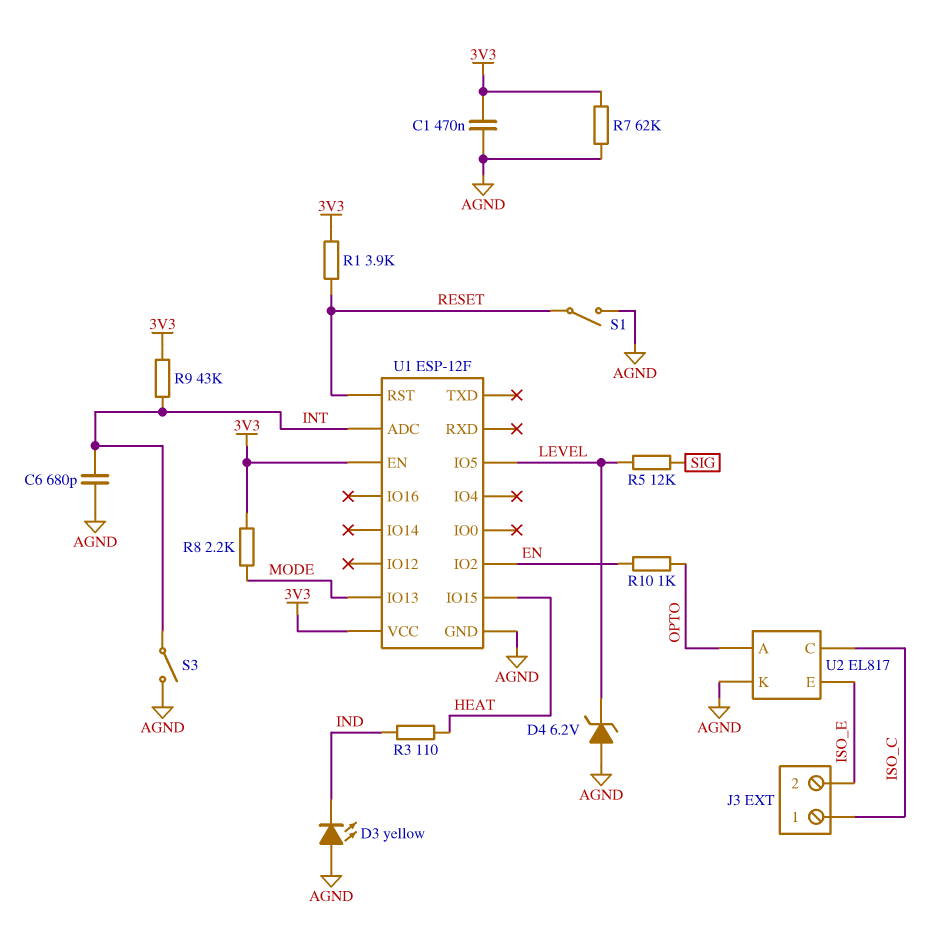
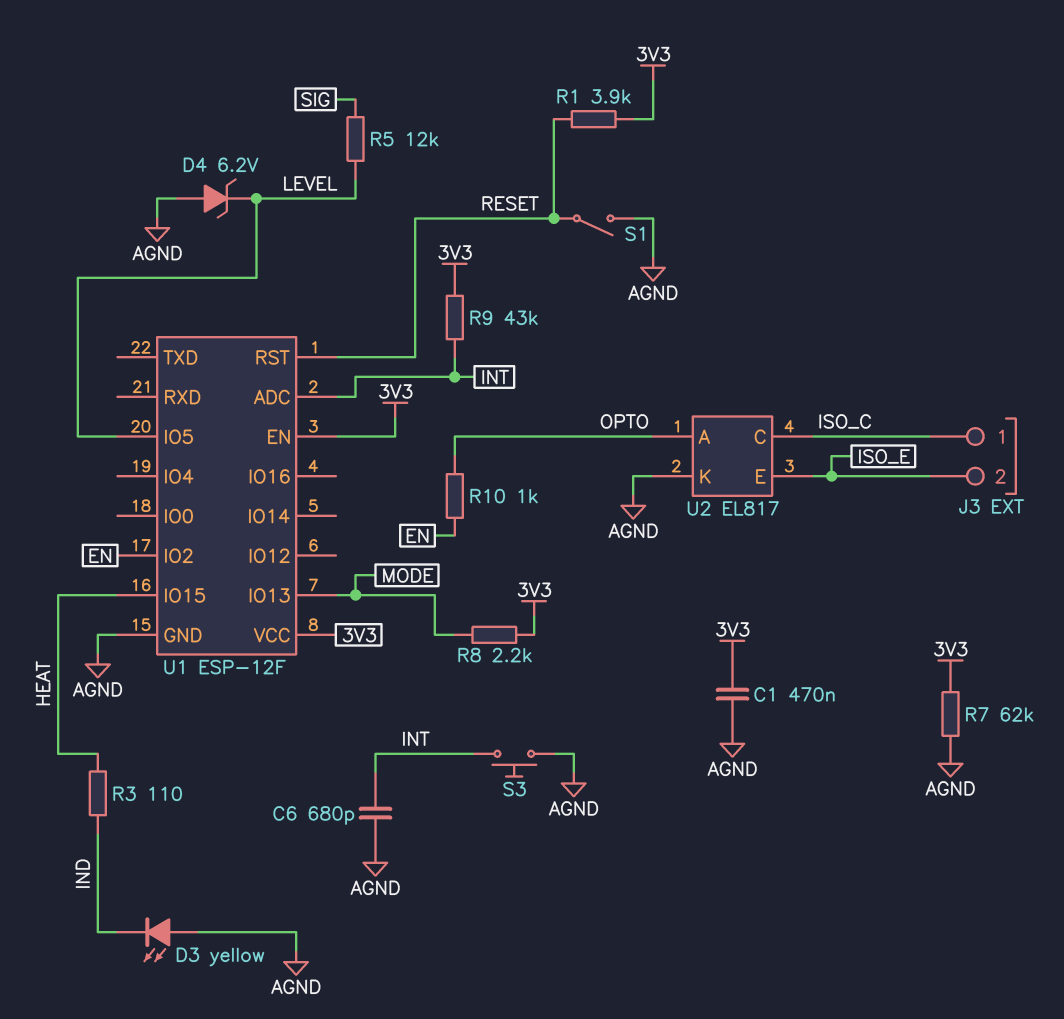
S3: switch (AGND, INT) -> button (AGND, INT)

